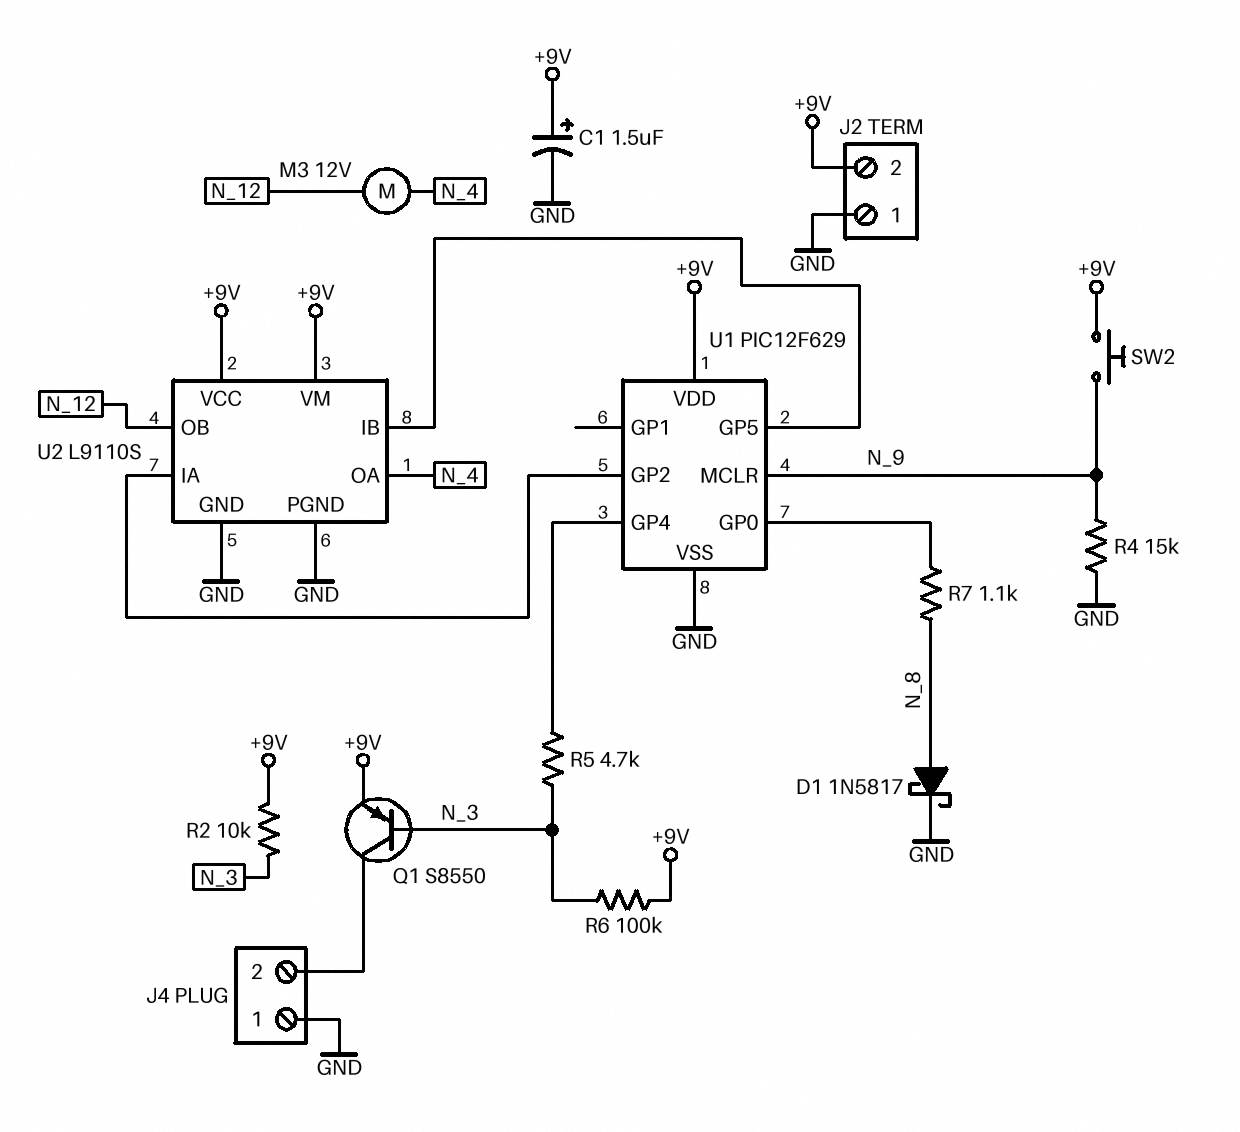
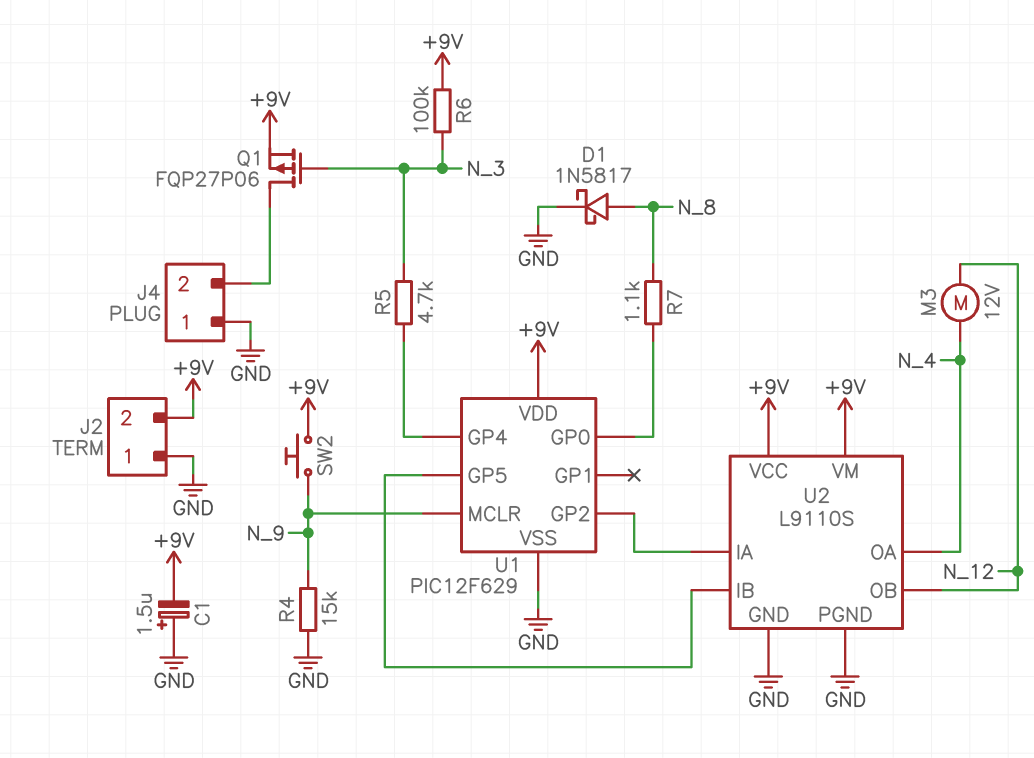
C1: 1.5uF (plus +9V, minus GND) -> 1.5uF (plus GND, minus +9V)
Q1: PNP S8550 (B N_3, C J4/2, E +9V) -> PMOS FQP27P06 (G N_3, D J4/2, S +9V)
R2: 10k (+9V, N_3) -> none

